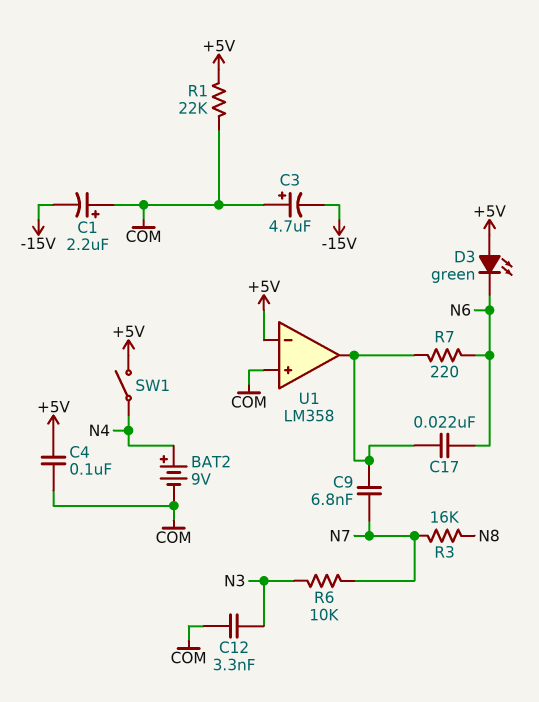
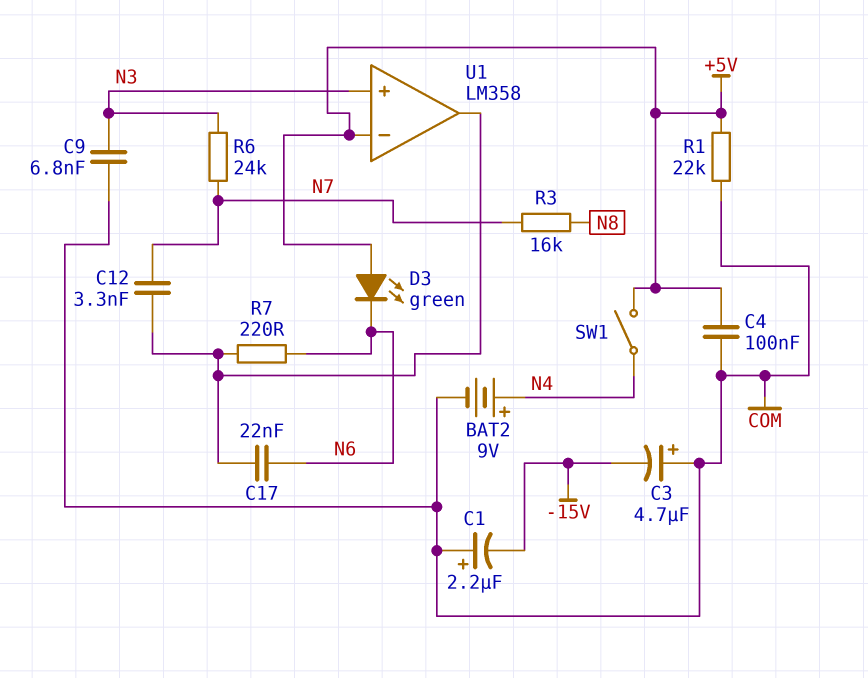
C9: 6.8nF (N7, U1/out) -> 6.8nF (COM, N3)
C12: 3.3nF (COM, N3) -> 3.3nF (N7, U1/out)
R6: 10k (N3, N7) -> 24k (N3, N7)
U1 pin in+: COM -> N3

